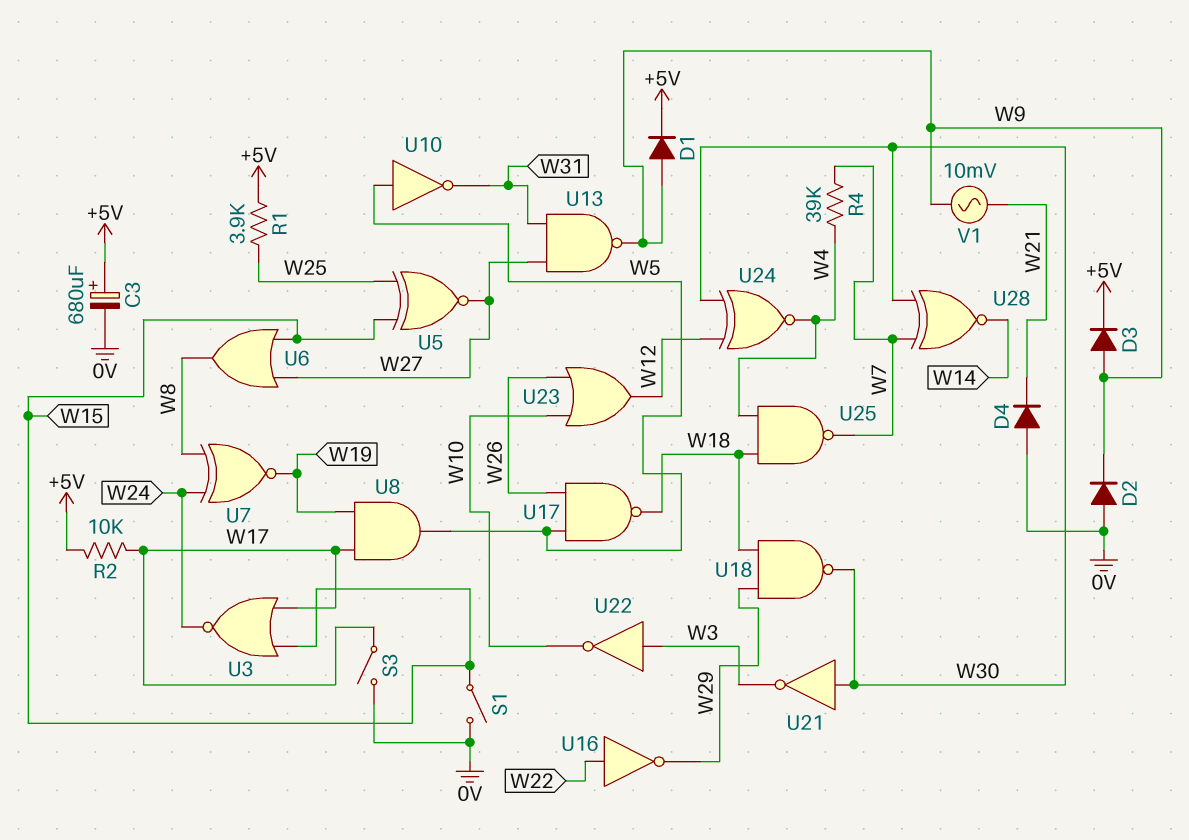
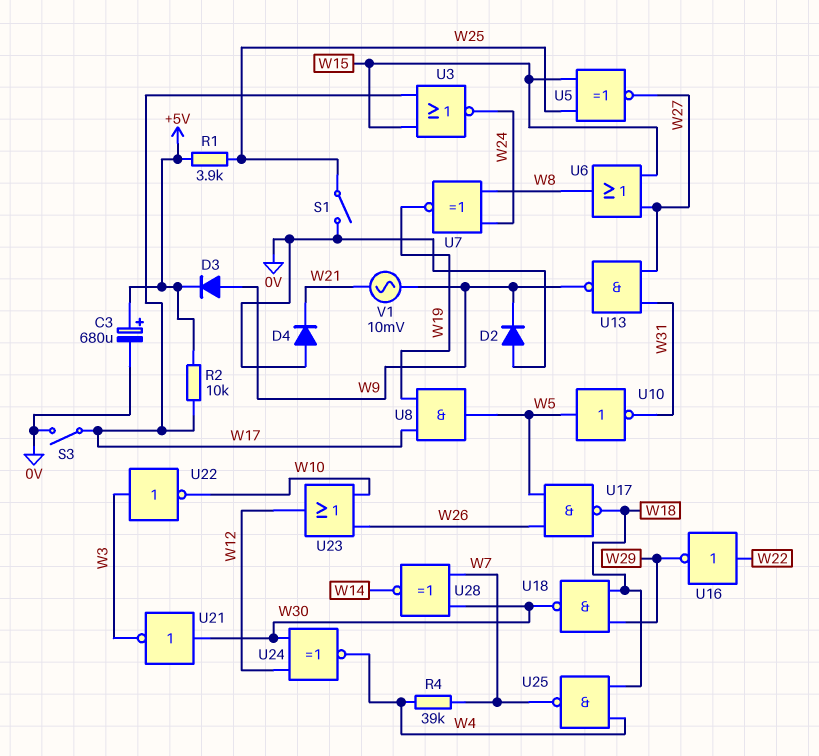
D1: diode (A W9, K +5V) -> none
S1: switch (0V, W15) -> switch (0V, W25)

